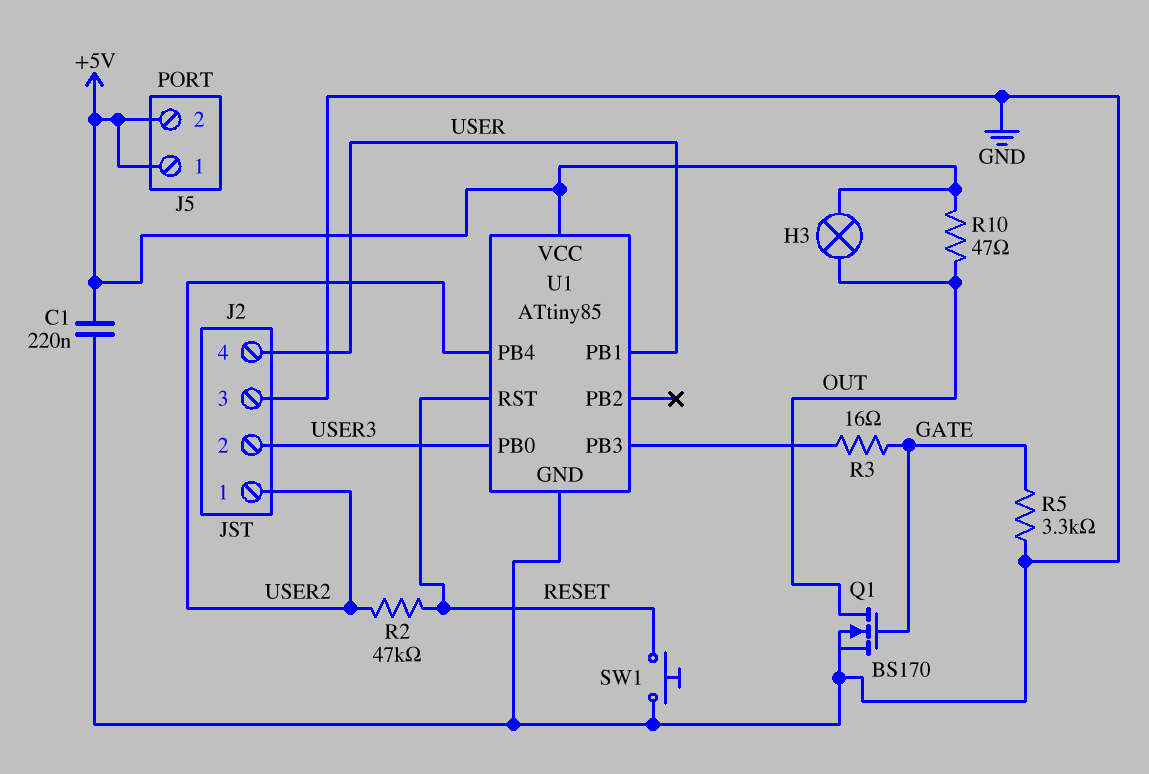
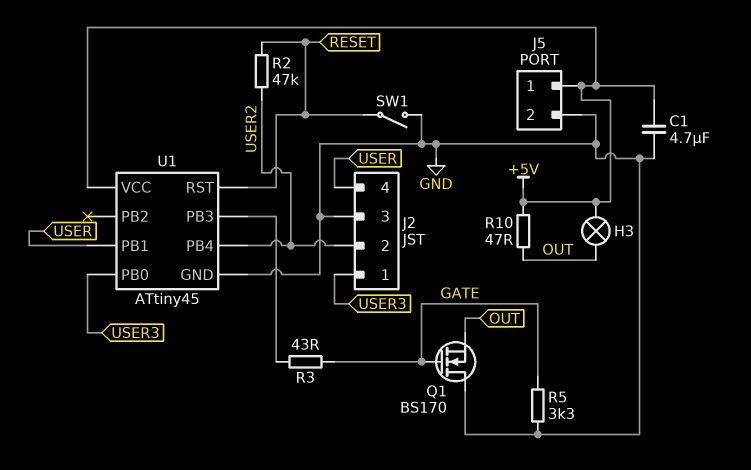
C1: 220nF (+5V, GND) -> 4.7uF (+5V, GND)
J2 pin 1: USER2 -> USER3
J2 pin 2: USER3 -> USER2
J5 pin 2: +5V -> GND
Q1: NMOS BS170 (G GATE, D OUT, S GND) -> NMOS BS170 (G GATE, D GND, S OUT)
R3: 16 (GATE, U1/PB3) -> 43 (GATE, U1/PB3)
SW1: button (GND, RESET) -> switch (GND, RESET)
U1: ATtiny85 -> ATtiny45

